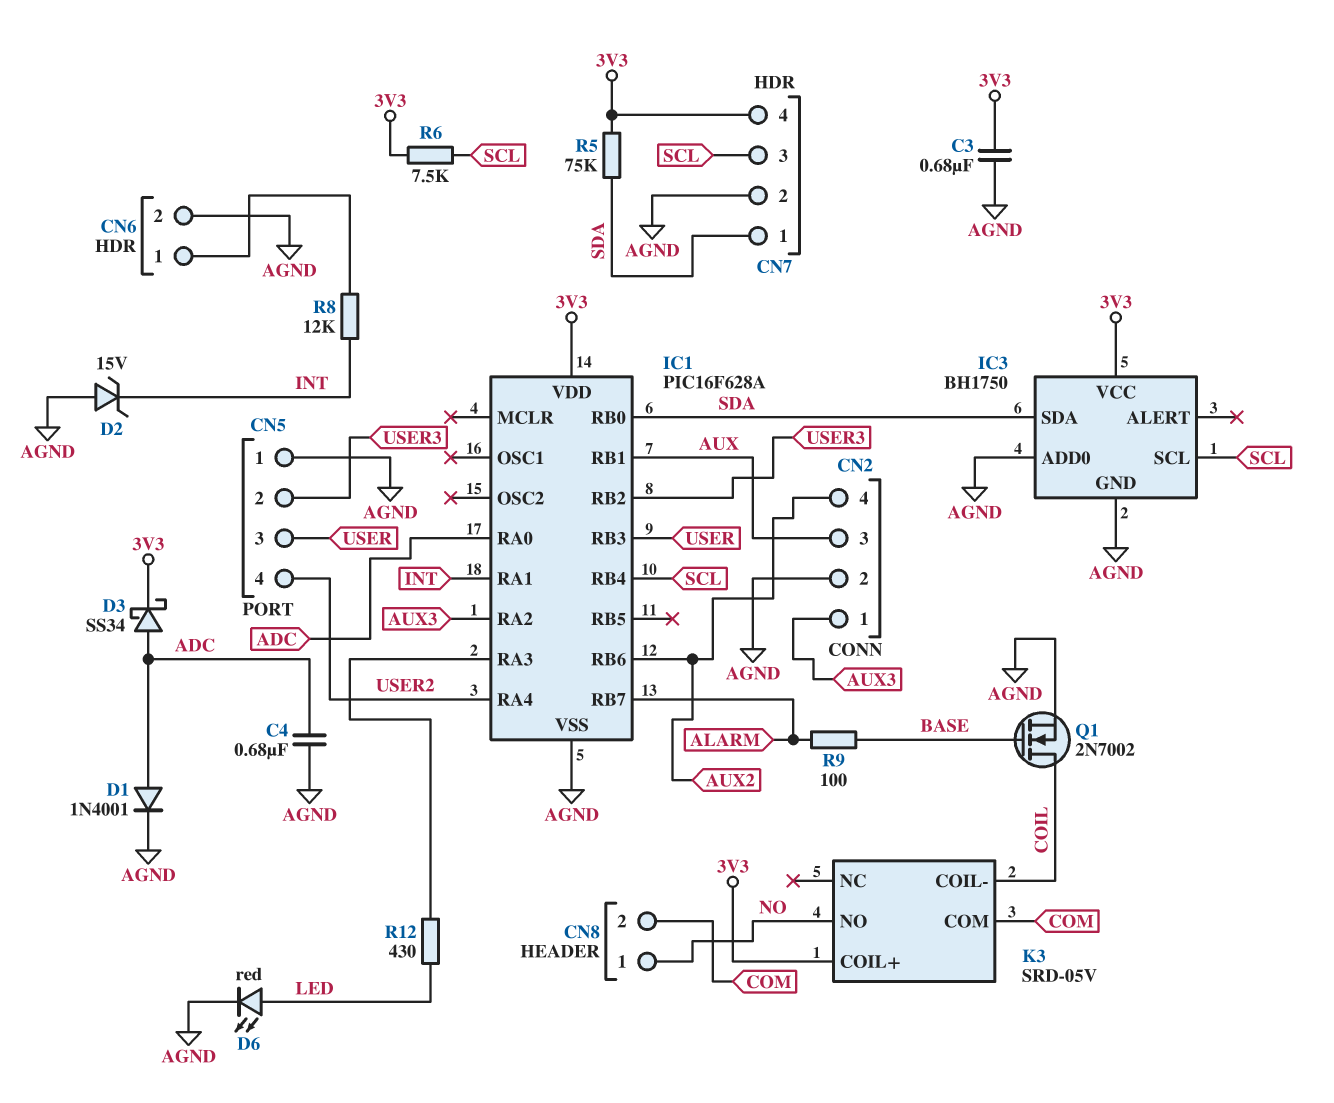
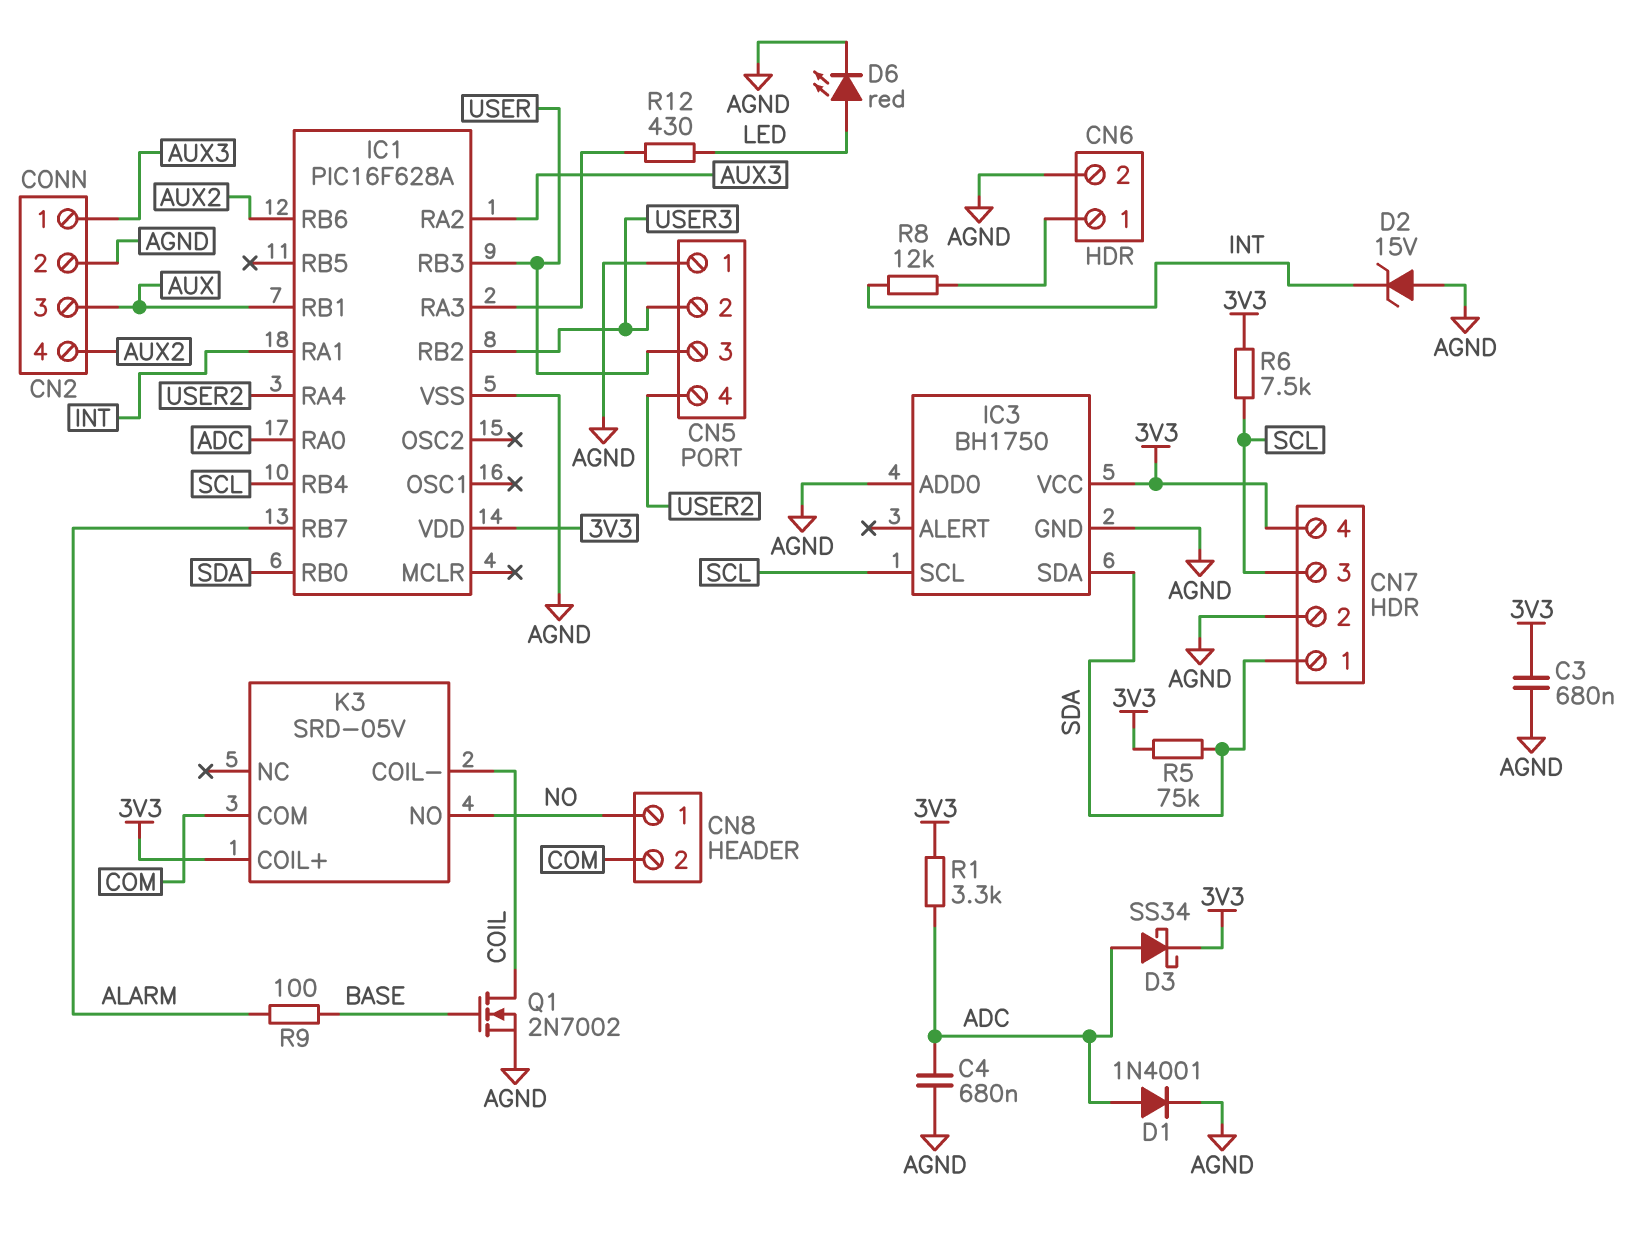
R1: none -> 3.3k (3V3, ADC)

